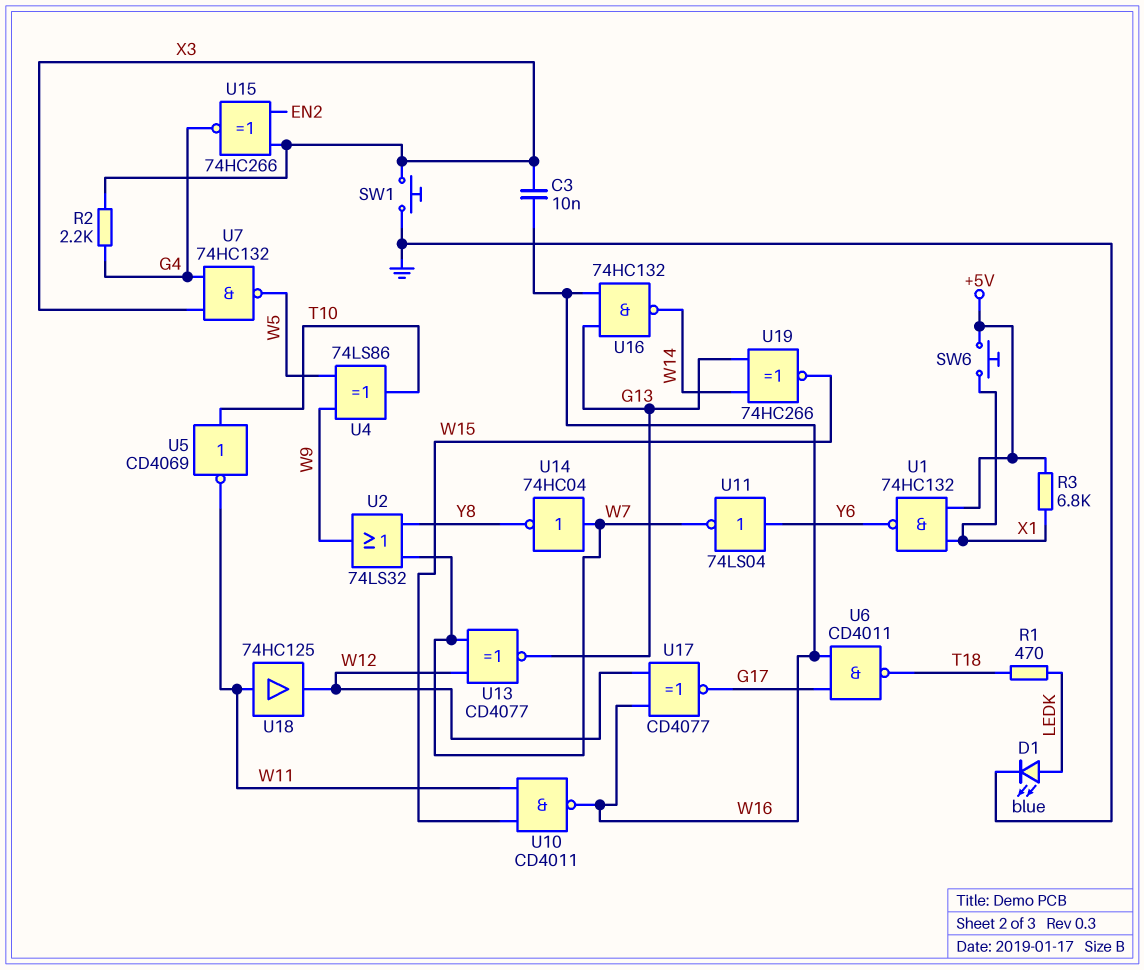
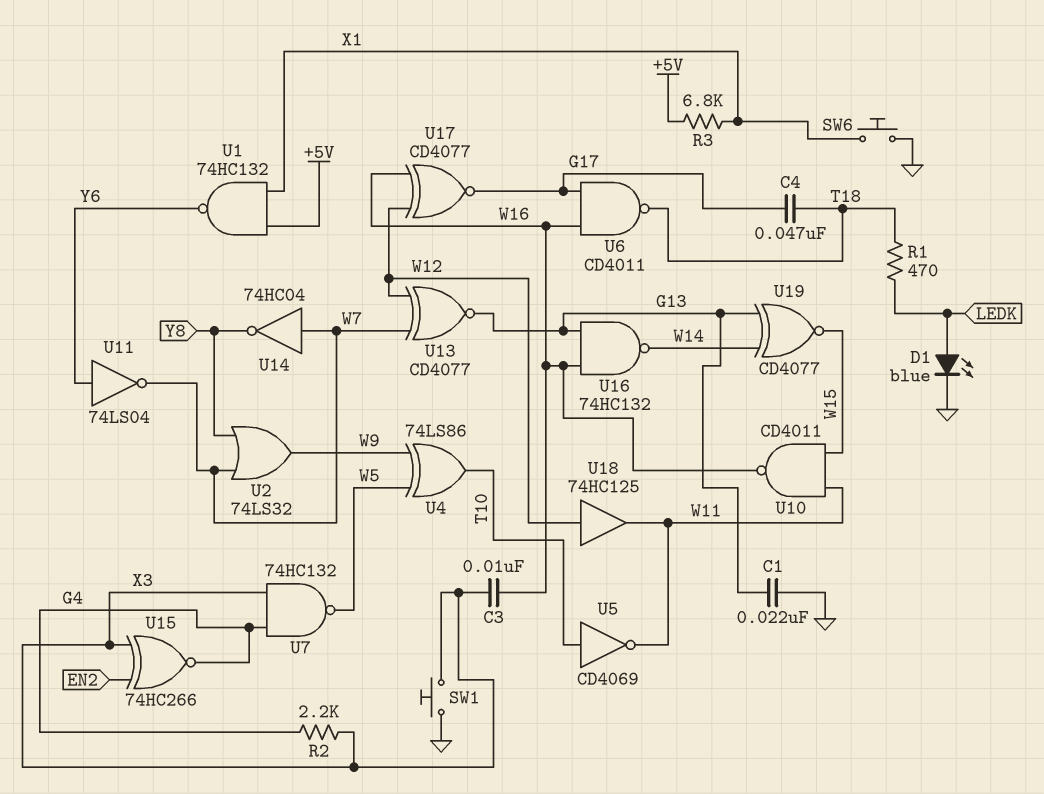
C1: none -> 22nF (G13, GND)
C4: none -> 47nF (G17, T18)
SW6: button (+5V, X1) -> button (GND, X1)
U18: buffer 74HC125 (in W11, out W12) -> buffer 74HC125 (in W12, out W11)
U19: XNOR 74HC266 (in G13, in W14, out W15) -> XNOR CD4077 (in G13, in W14, out W15)

